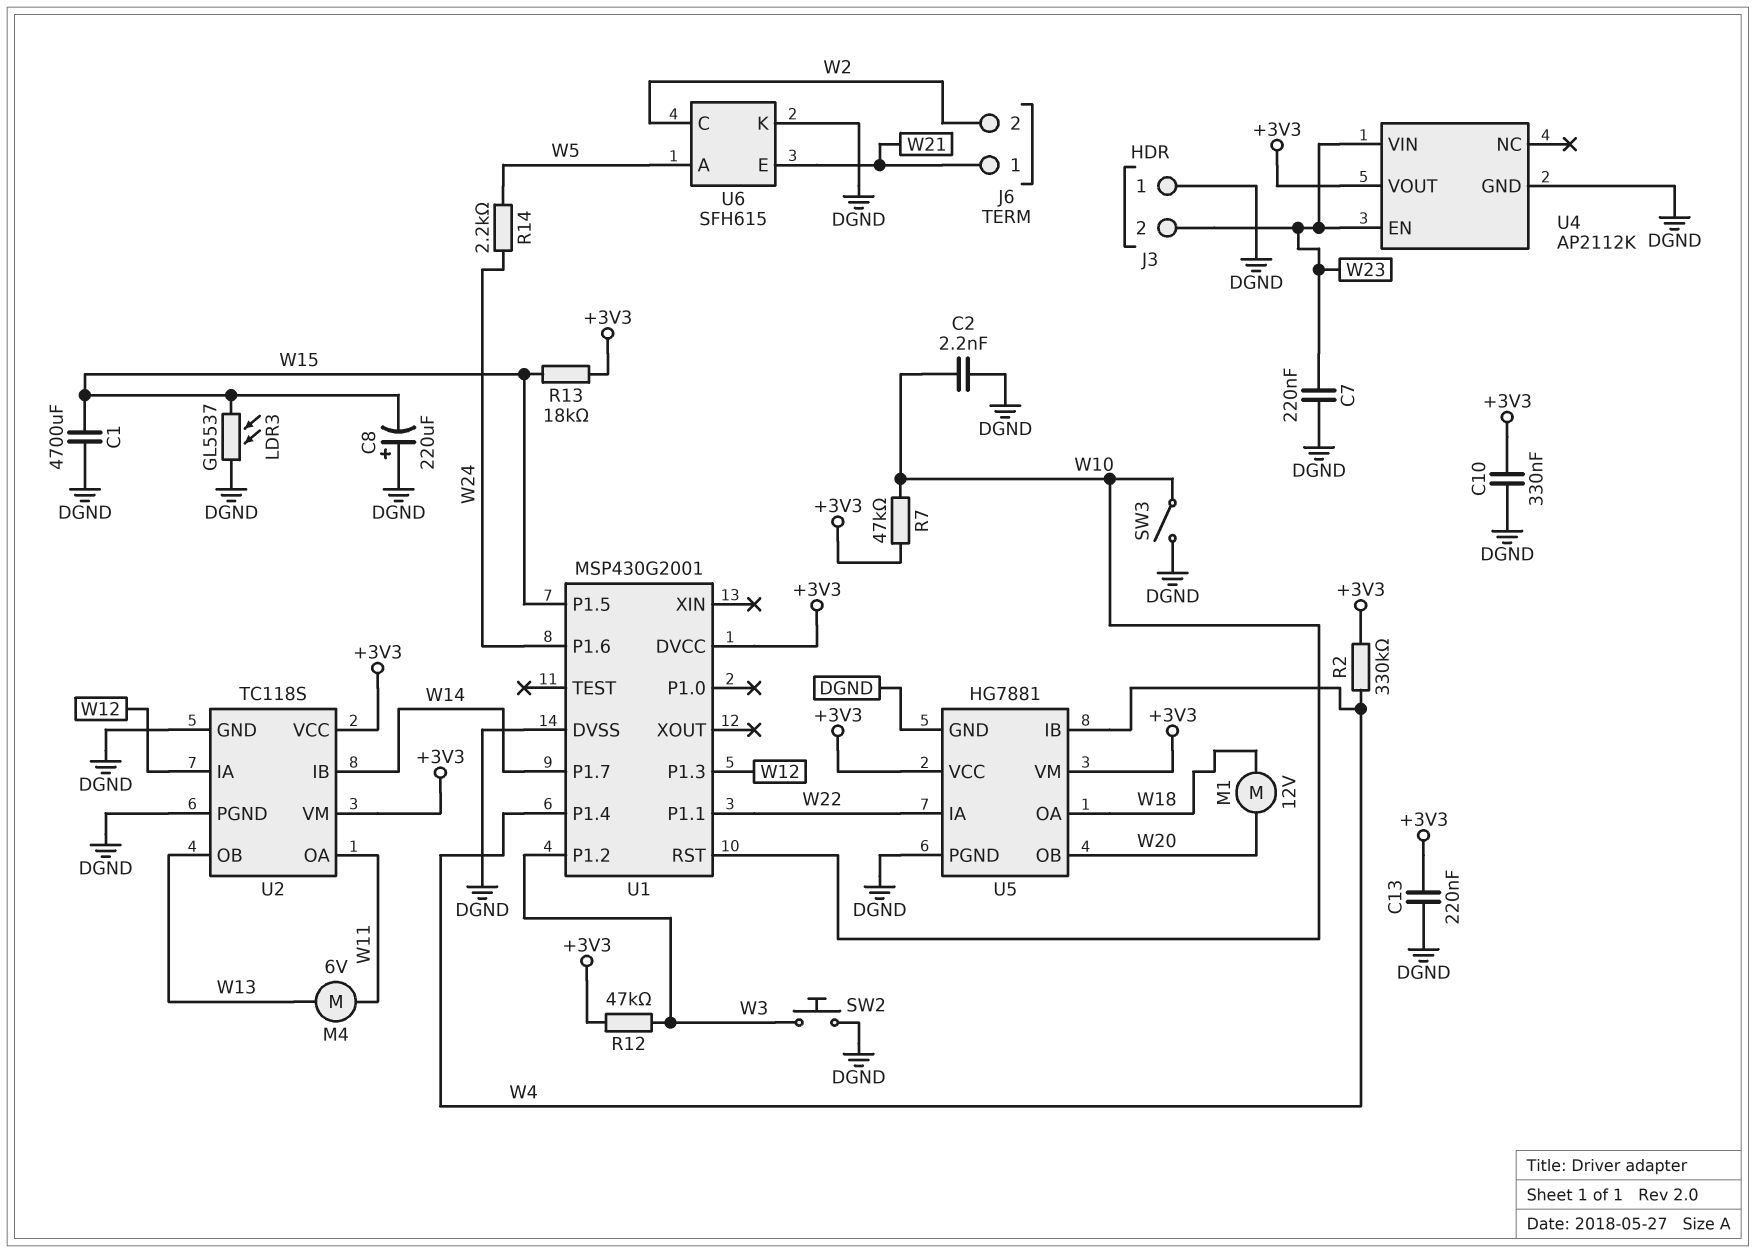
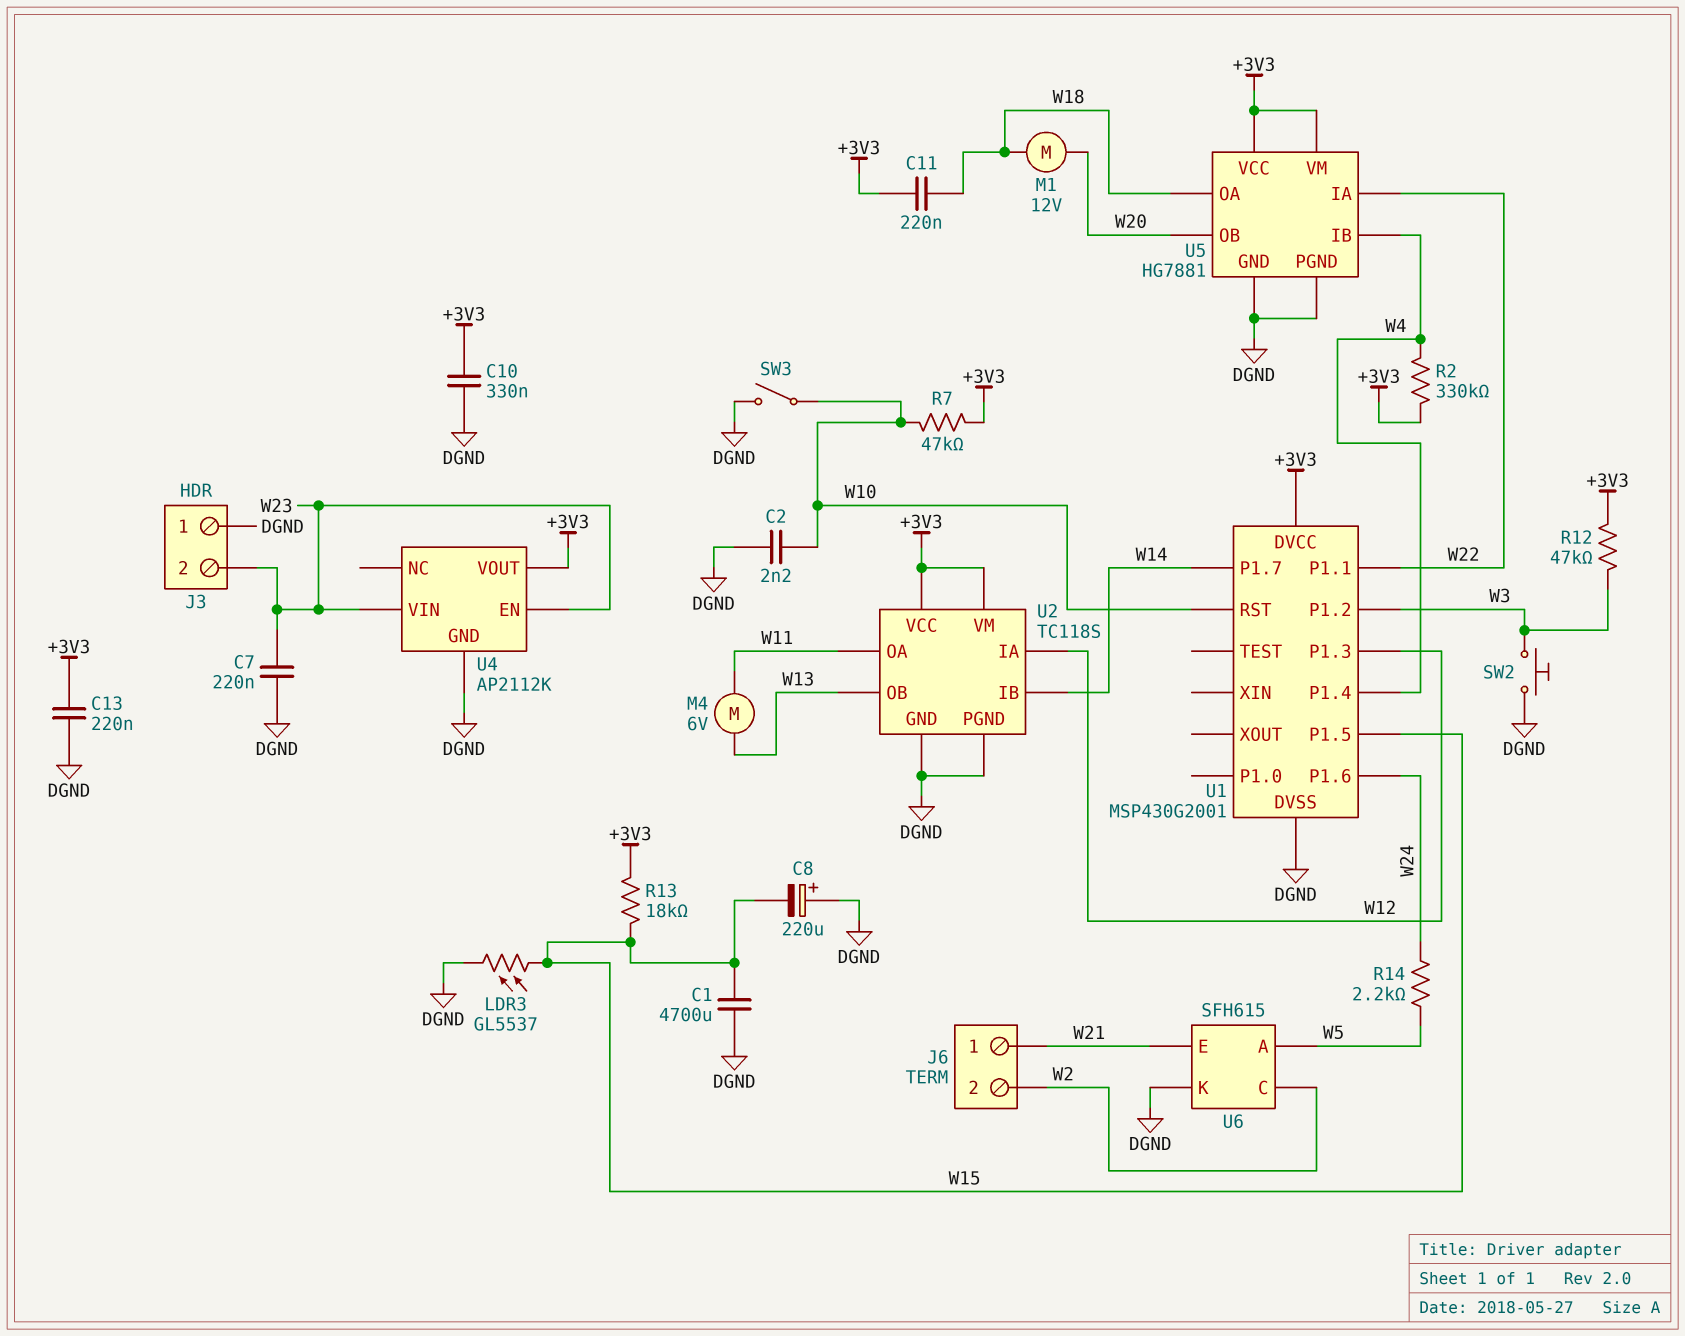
C11: none -> 220nF (+3V3, W18)

